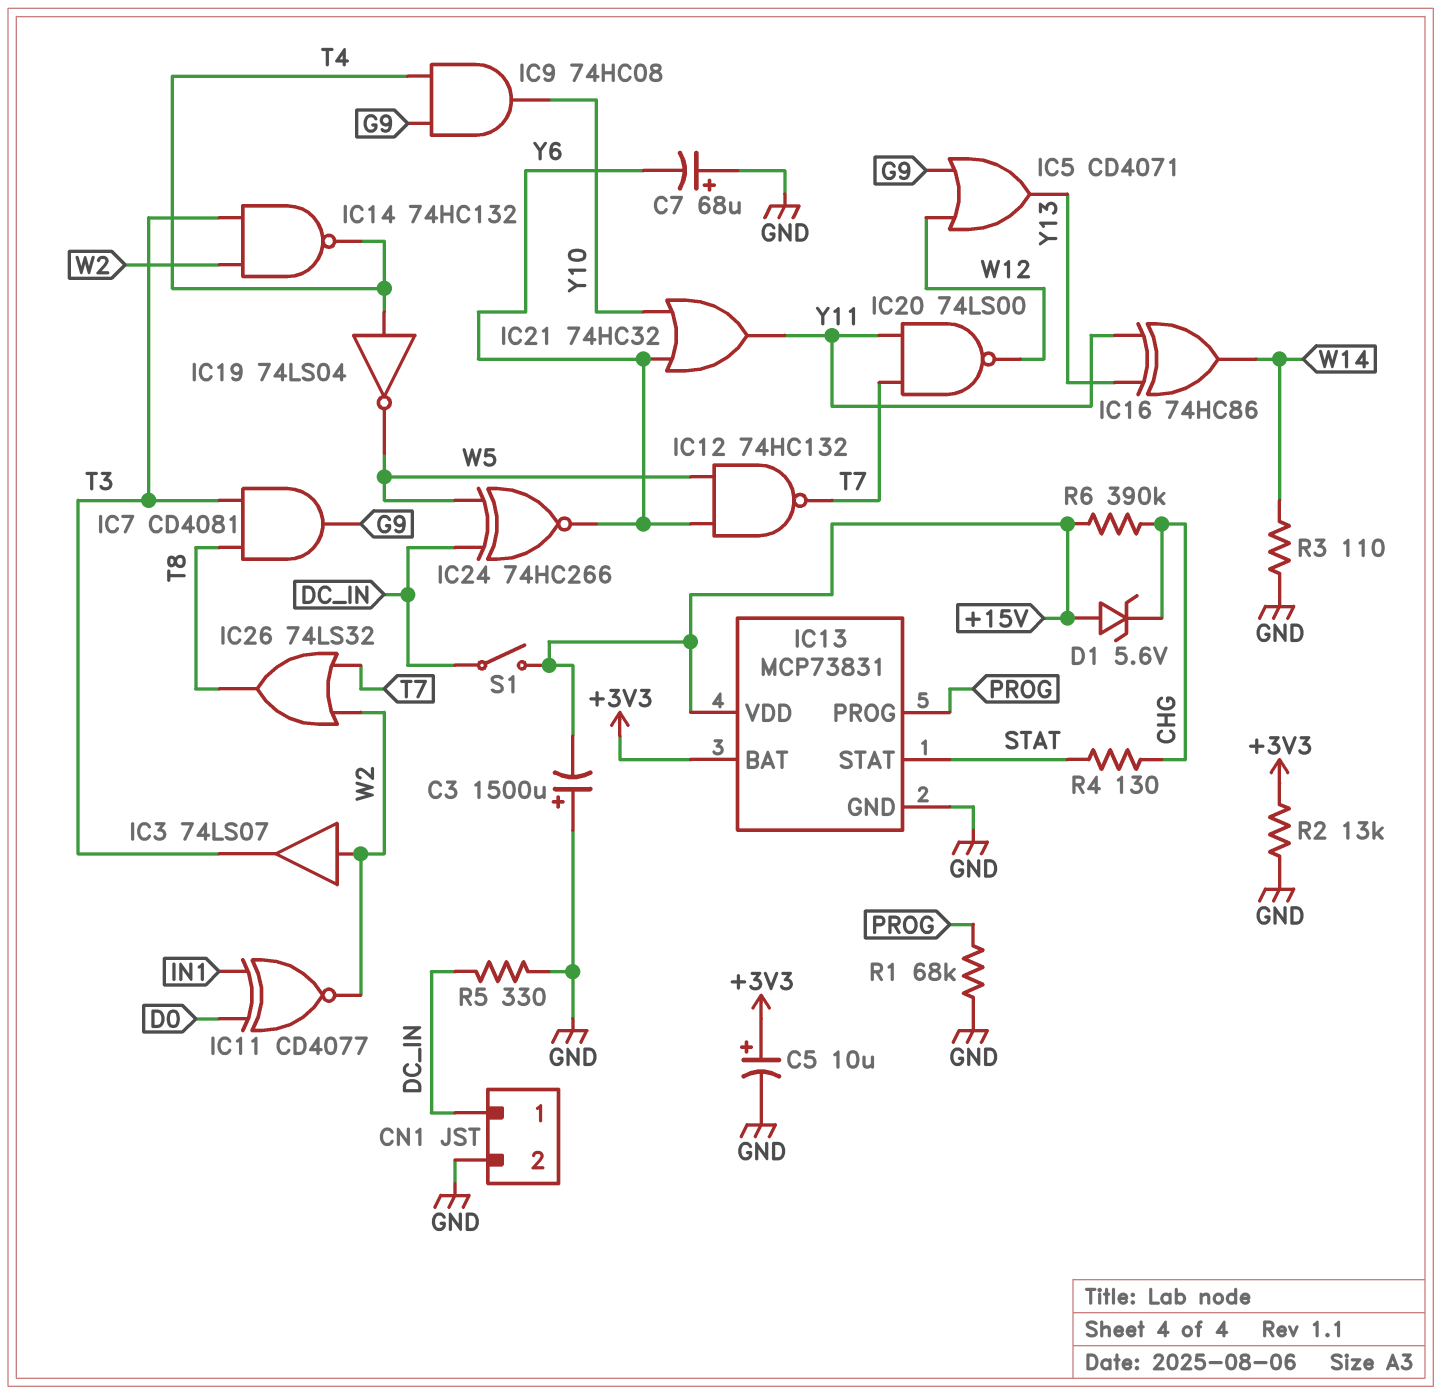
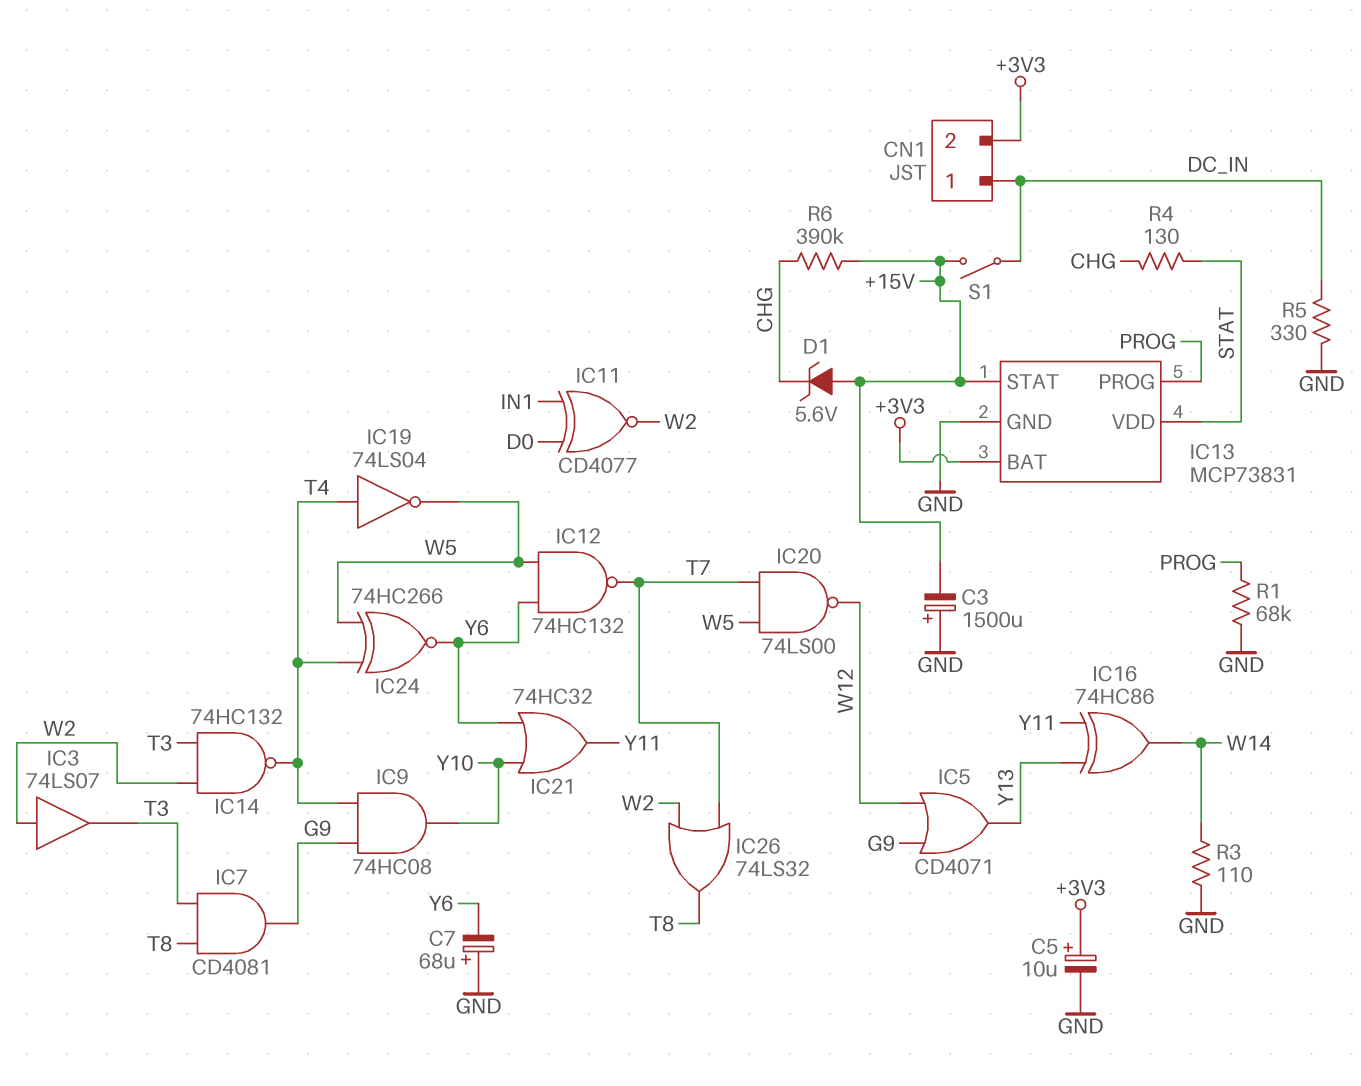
CN1 pin 2: GND -> +3V3
IC13 pin STAT: STAT -> +15V
IC13 pin VDD: +15V -> STAT
IC20: NAND 74LS00 (in T7, in Y11, out W12) -> NAND 74LS00 (in T7, in W5, out W12)
IC24: XNOR 74HC266 (in DC_IN, in W5, out Y6) -> XNOR 74HC266 (in T4, in W5, out Y6)
R2: 13k (+3V3, GND) -> none

